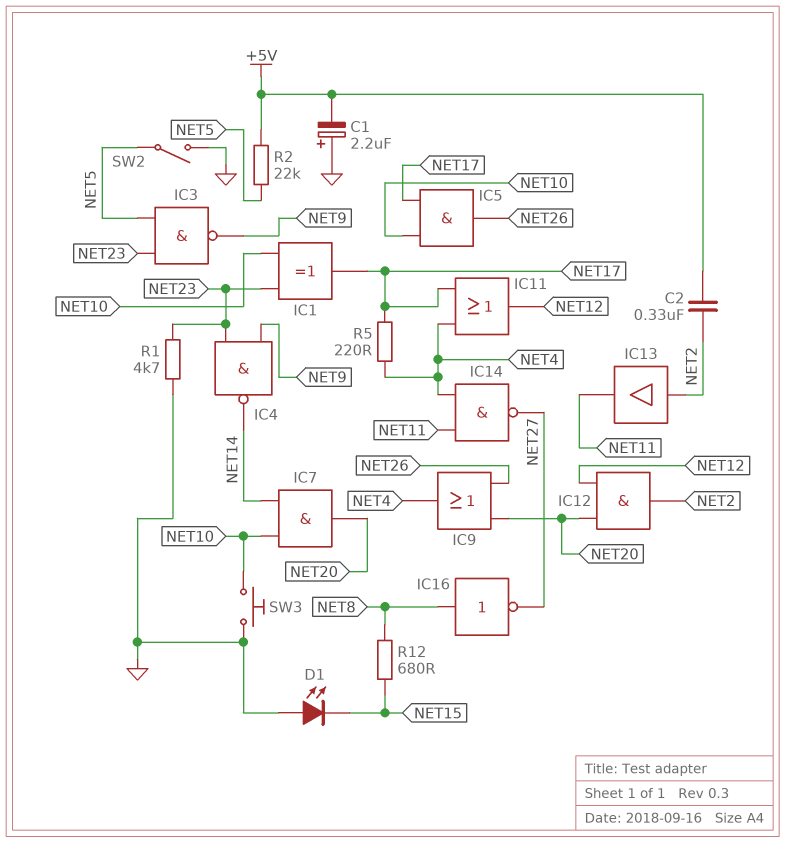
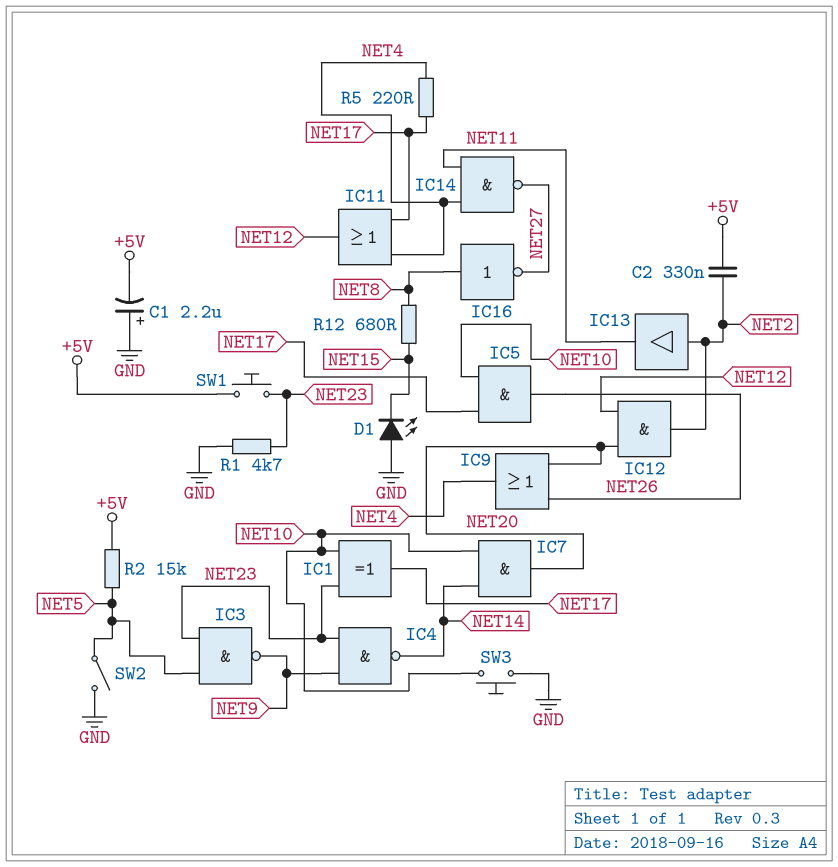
R2: 22k (+5V, NET5) -> 15k (+5V, NET5)
SW1: none -> button (+5V, NET23)

